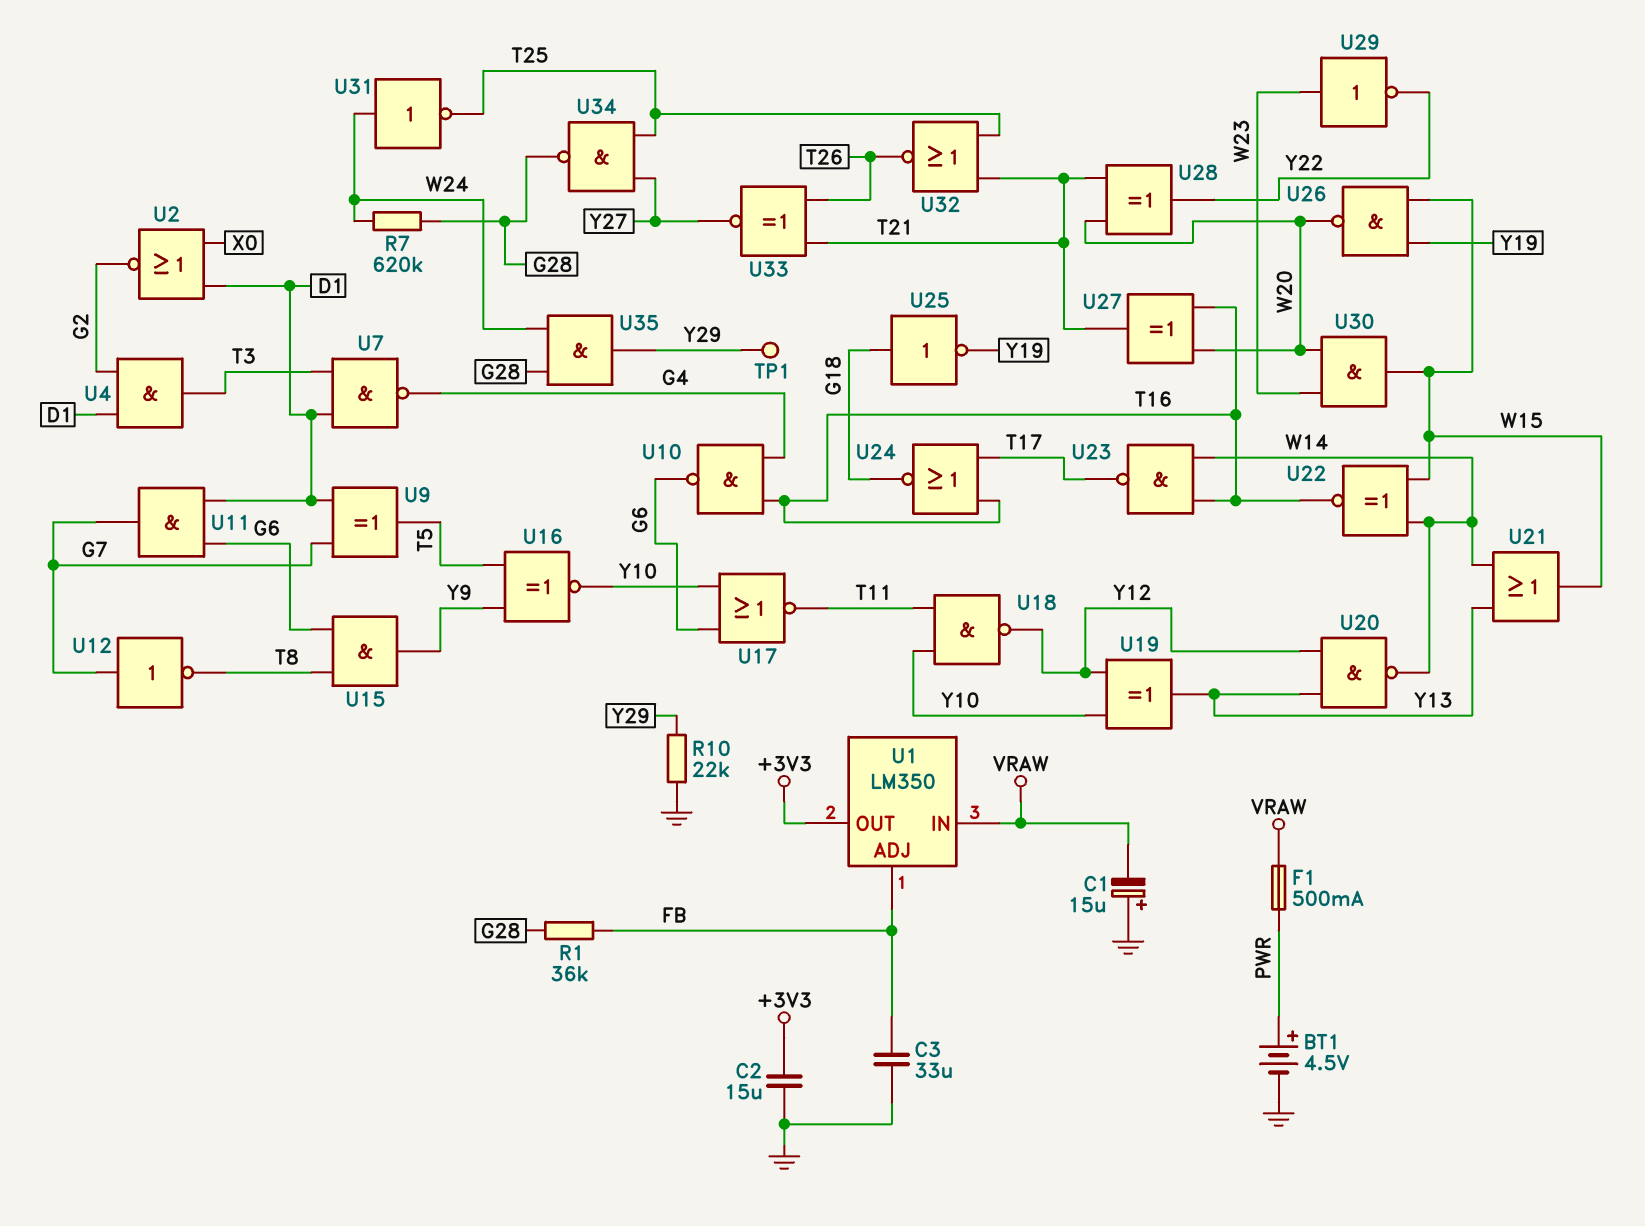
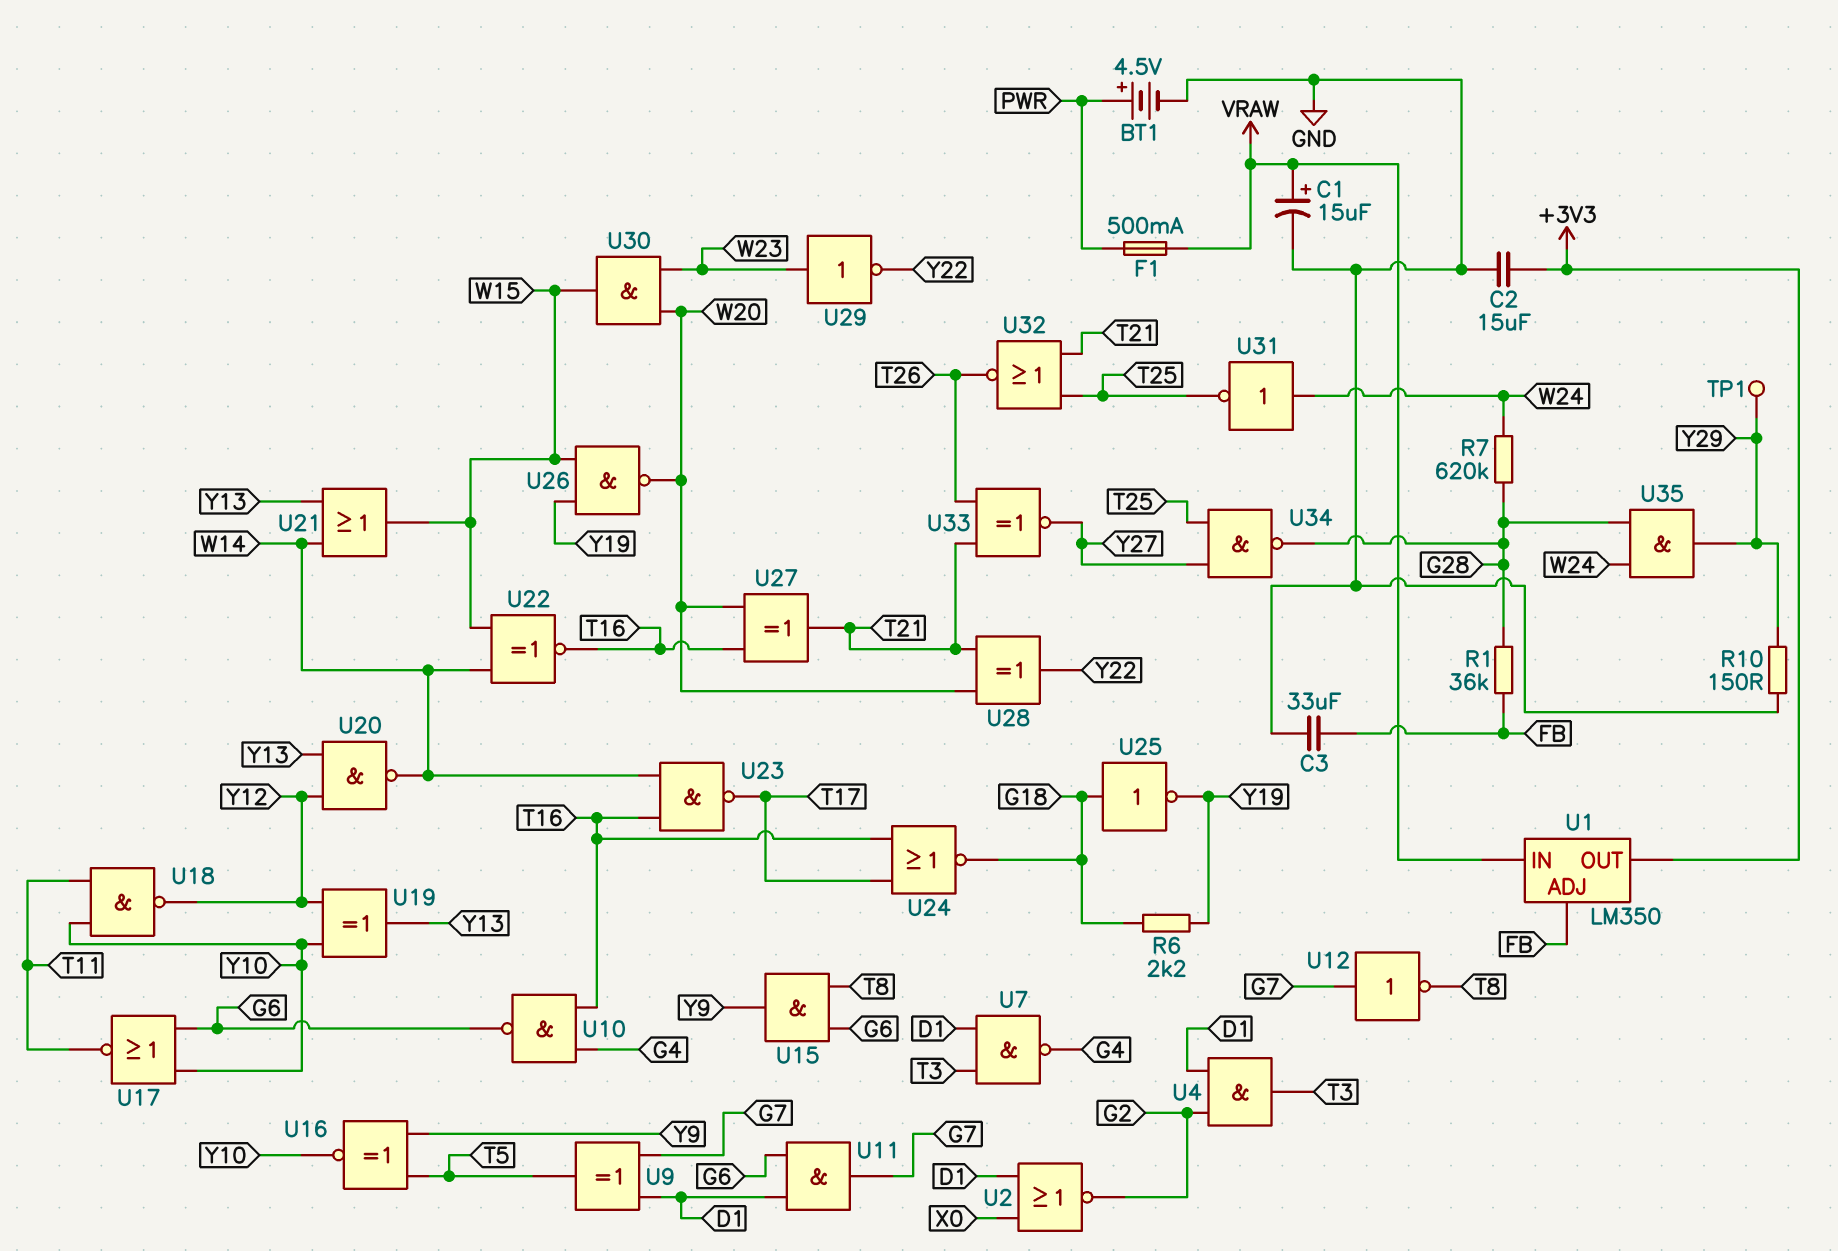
C1: 15uF (plus GND, minus VRAW) -> 15uF (plus VRAW, minus GND)
R6: none -> 2.2k (G18, Y19)
R10: 22k (GND, Y29) -> 150 (GND, Y29)

